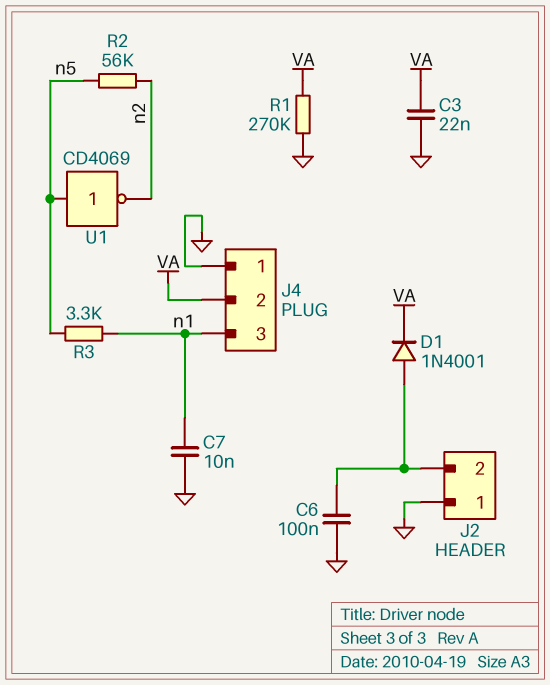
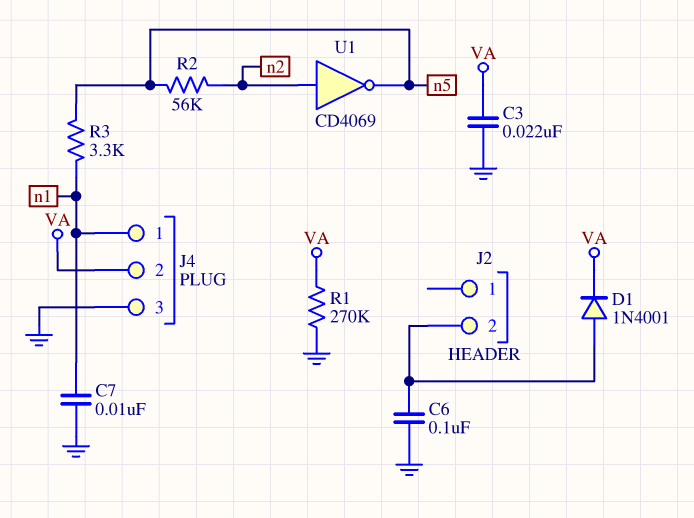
J2 pin 1: GND -> none
J4 pin 1: GND -> n1
J4 pin 3: n1 -> GND
U1: NOT CD4069 (in n5, out n2) -> NOT CD4069 (in n2, out n5)

